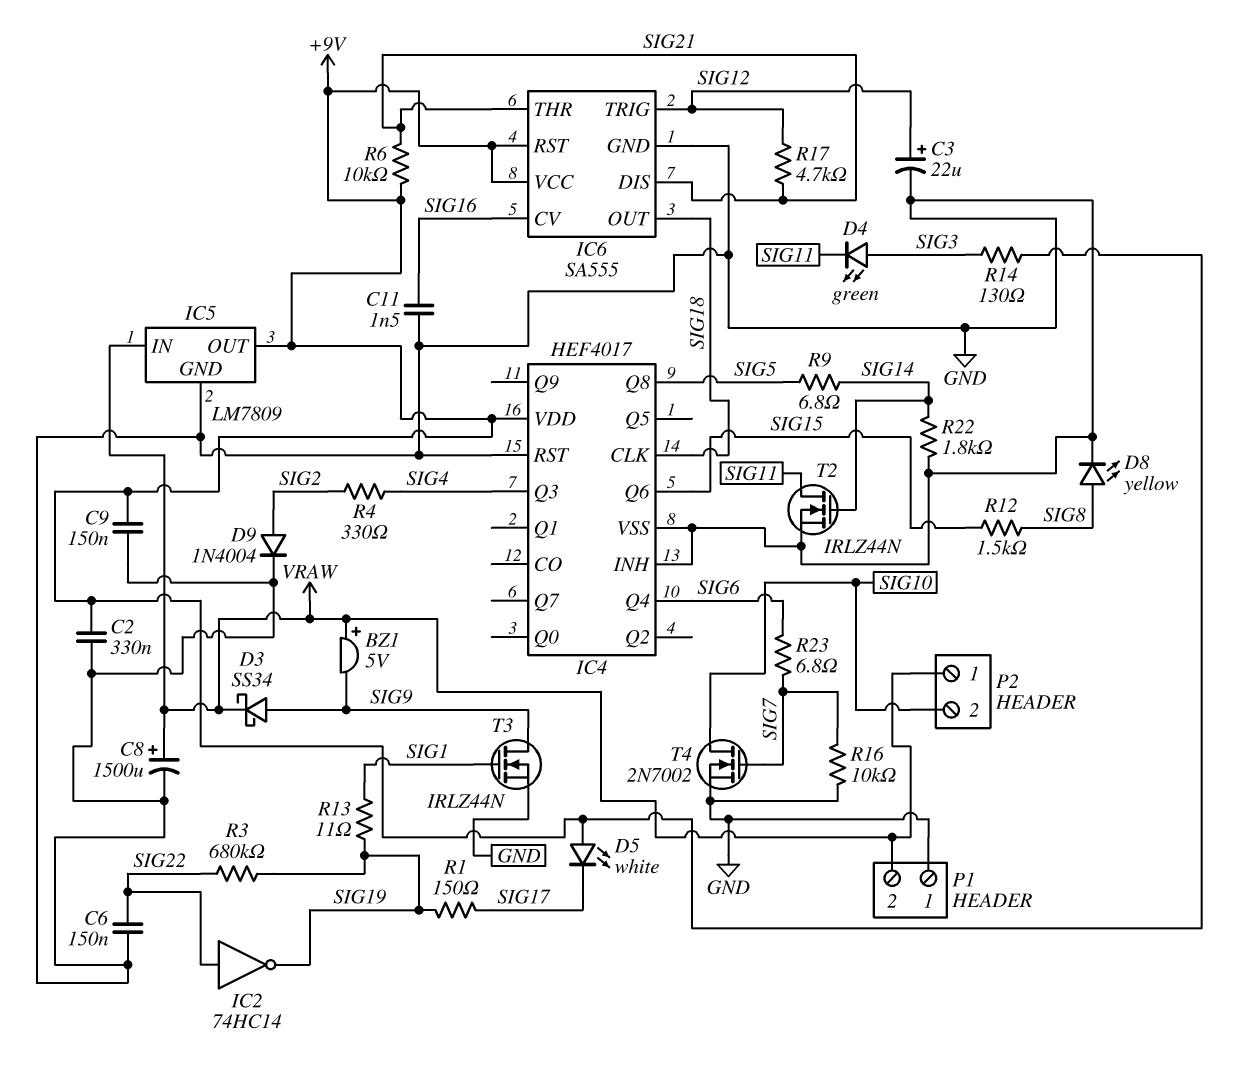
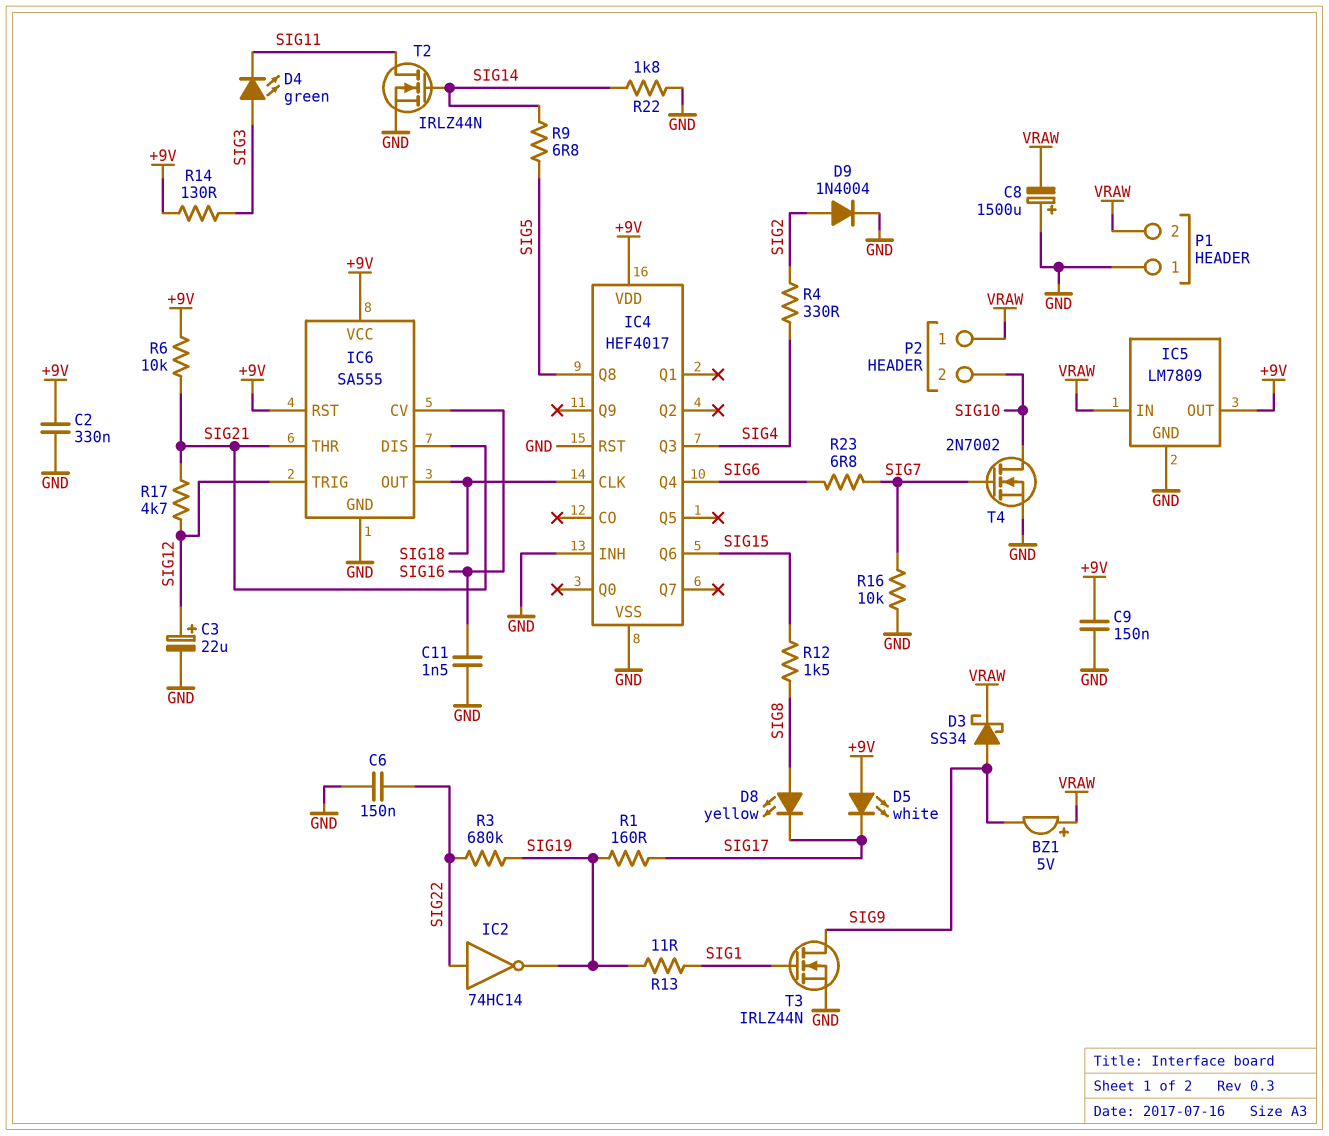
C8: 1500uF (plus VRAW, minus GND) -> 1500uF (plus GND, minus VRAW)
D8: LED yellow (A SIG8, K GND) -> LED yellow (A SIG8, K SIG17)
R1: 150 (SIG17, SIG19) -> 160 (SIG17, SIG19)

